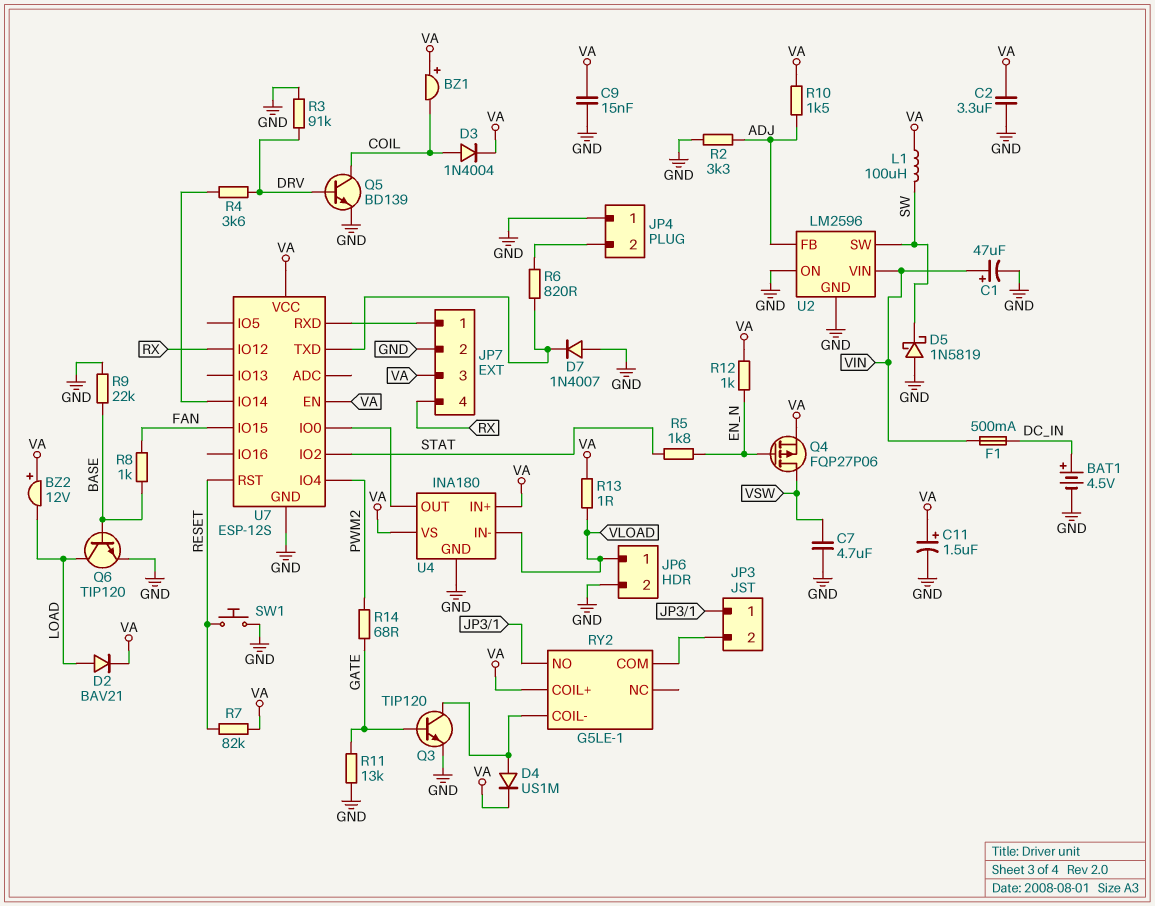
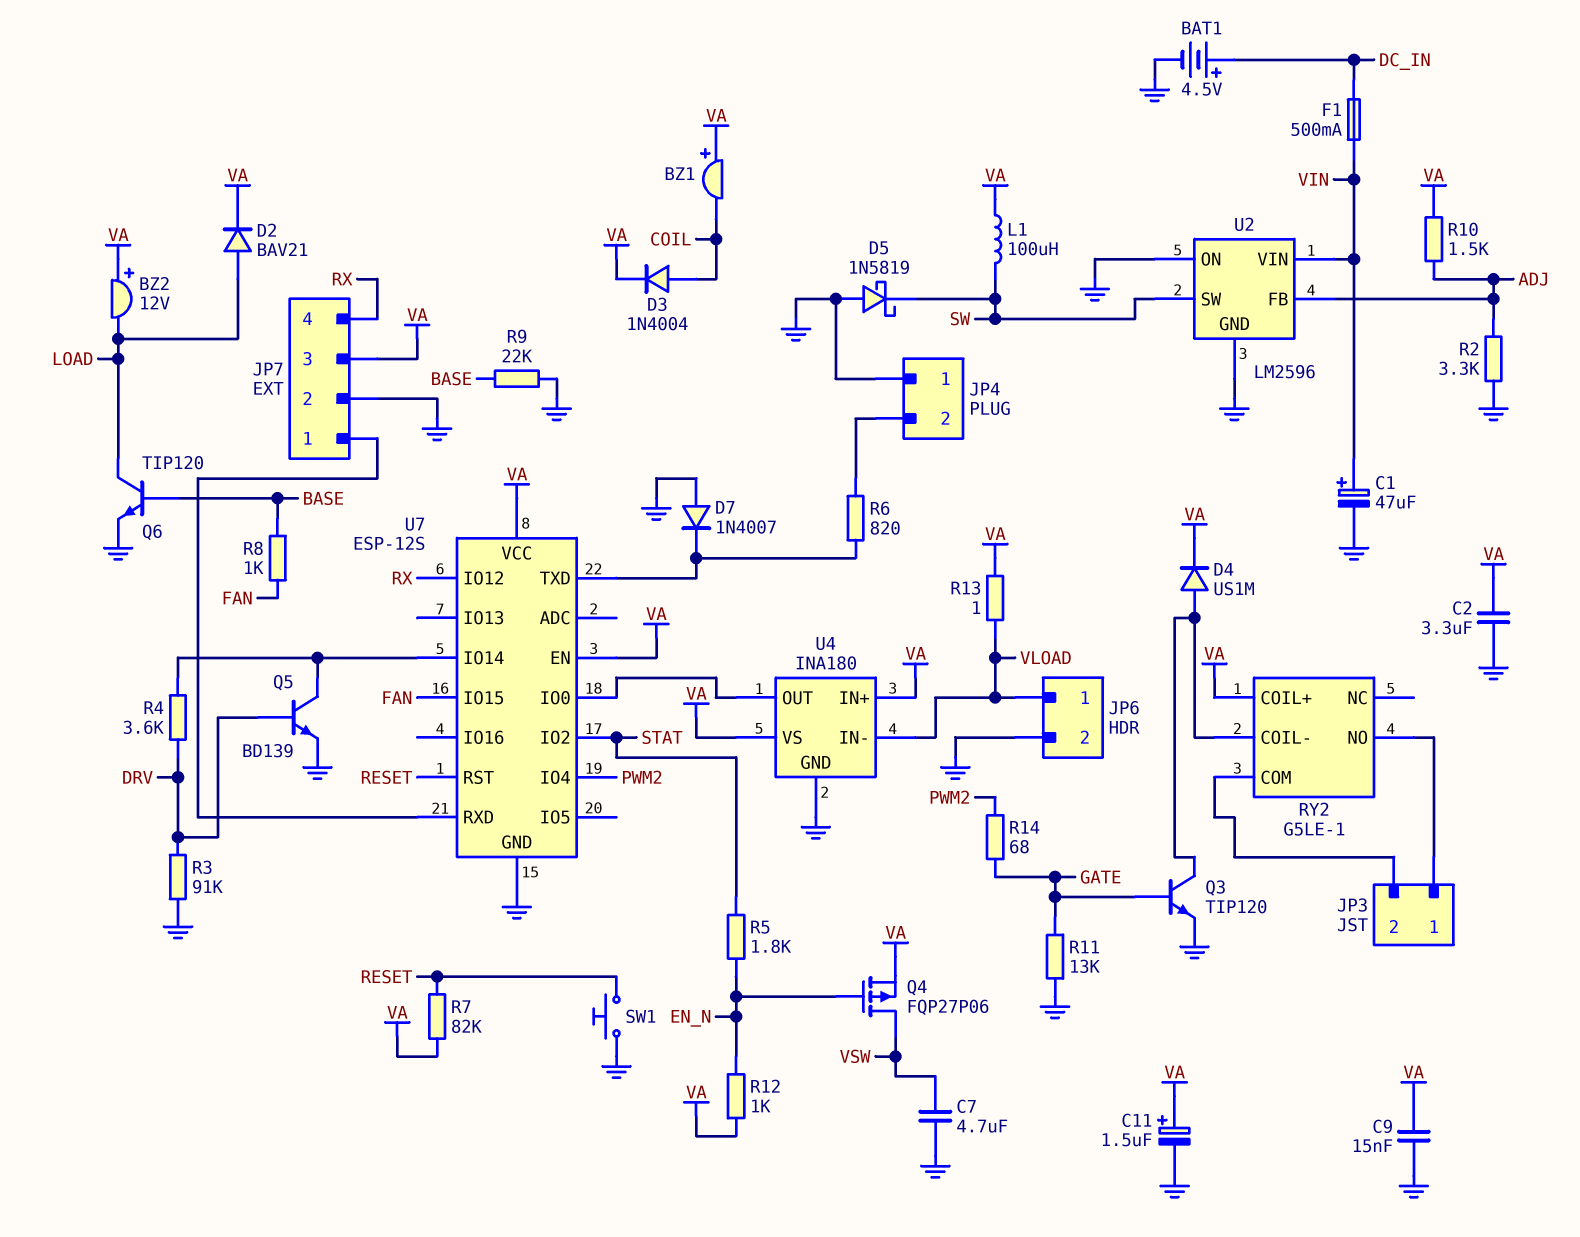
Q5: NPN BD139 (B DRV, C COIL, E GND) -> NPN BD139 (B DRV, C U7/IO14, E GND)

